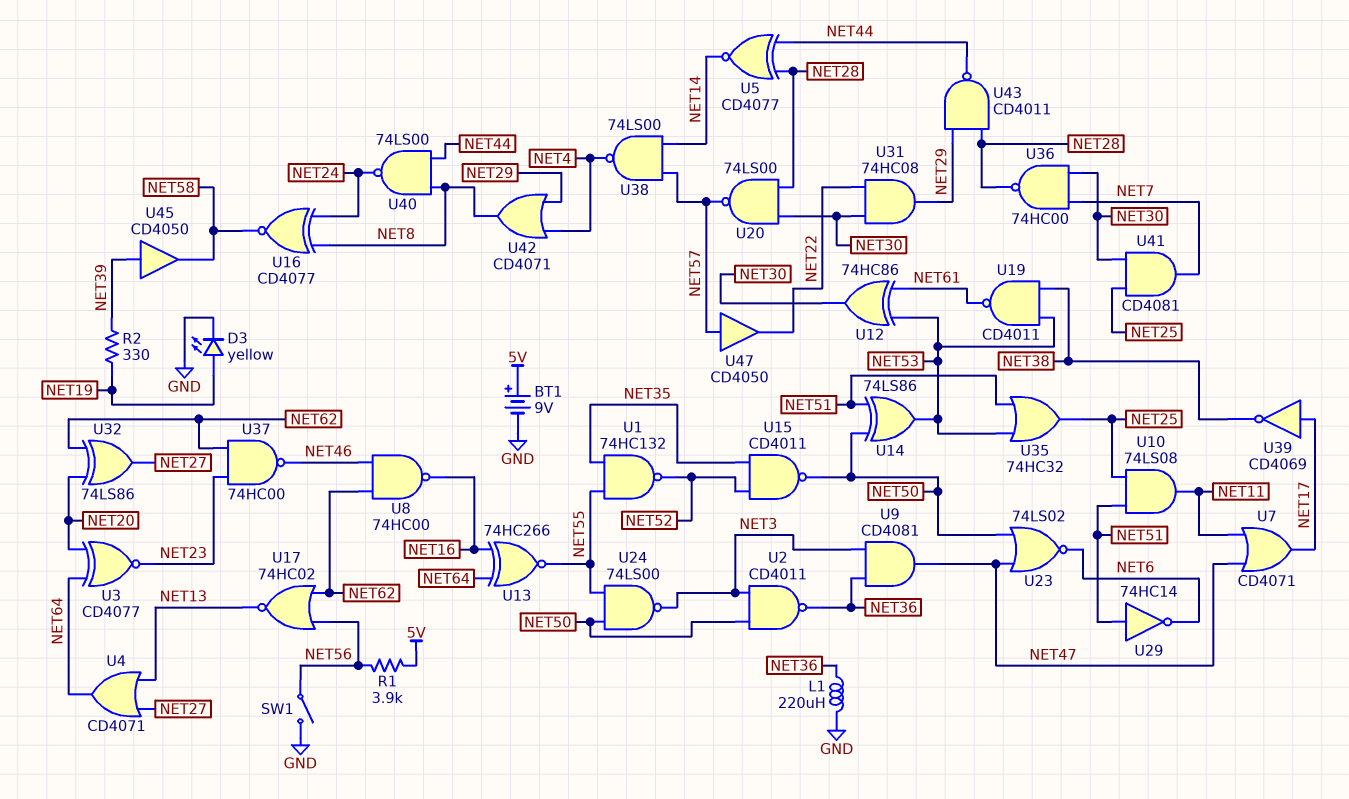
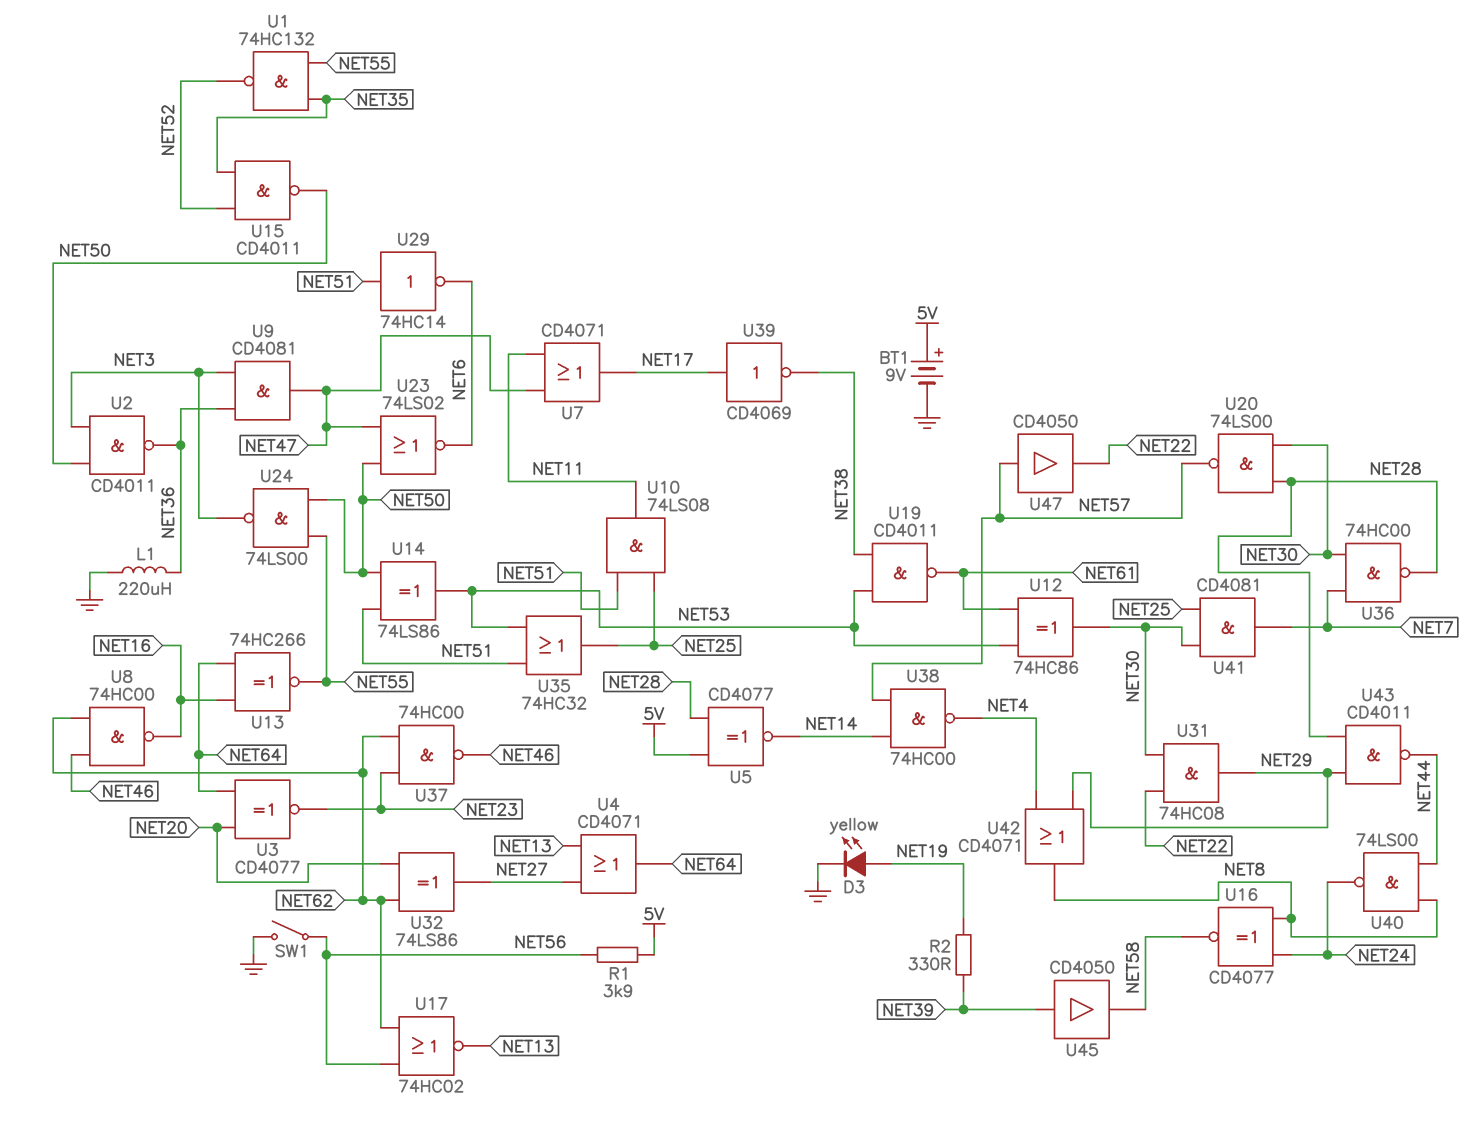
U5: XNOR CD4077 (in NET28, in NET44, out NET14) -> XNOR CD4077 (in 5V, in NET28, out NET14)
U38: NAND 74LS00 (in NET14, in NET57, out NET4) -> NAND 74HC00 (in NET14, in NET57, out NET4)

